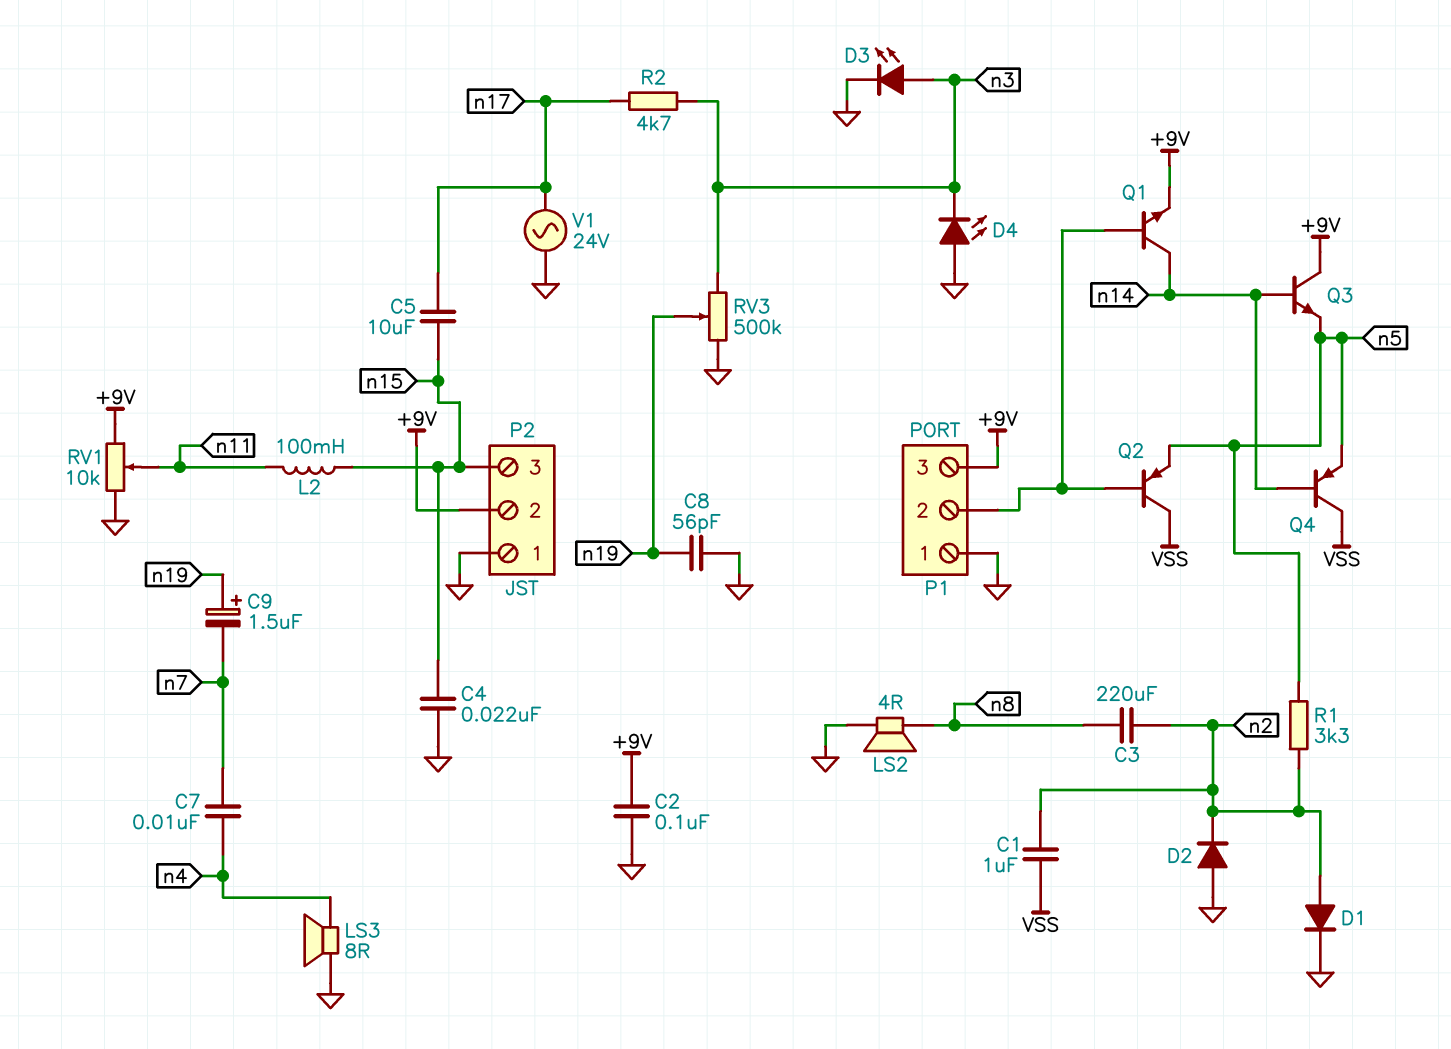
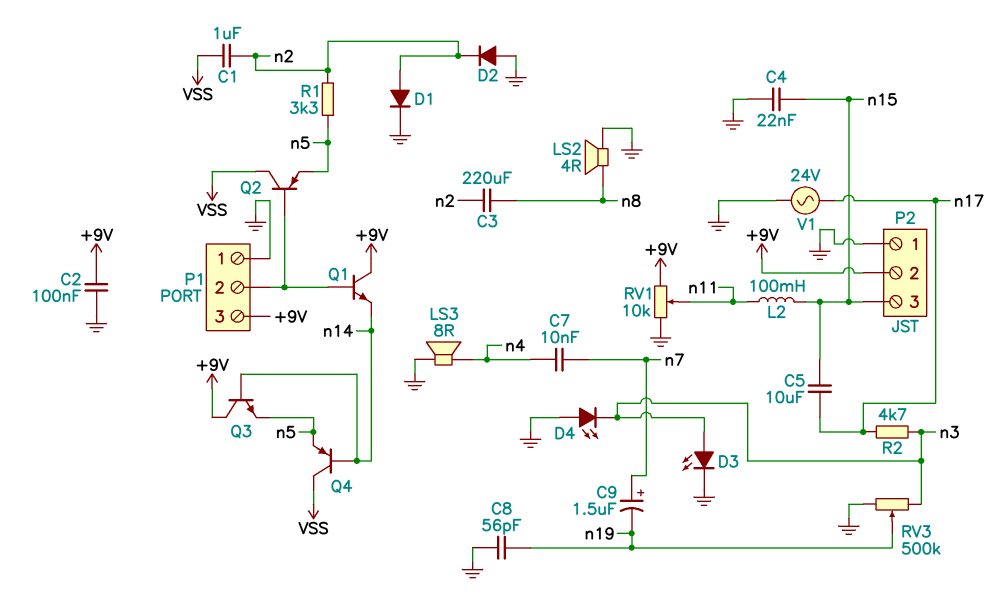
C9: 1.5uF (plus n19, minus n7) -> 1.5uF (plus n7, minus n19)
Q1: NPN (B P1/2, C n14, E +9V) -> NPN (B P1/2, C +9V, E n14)

